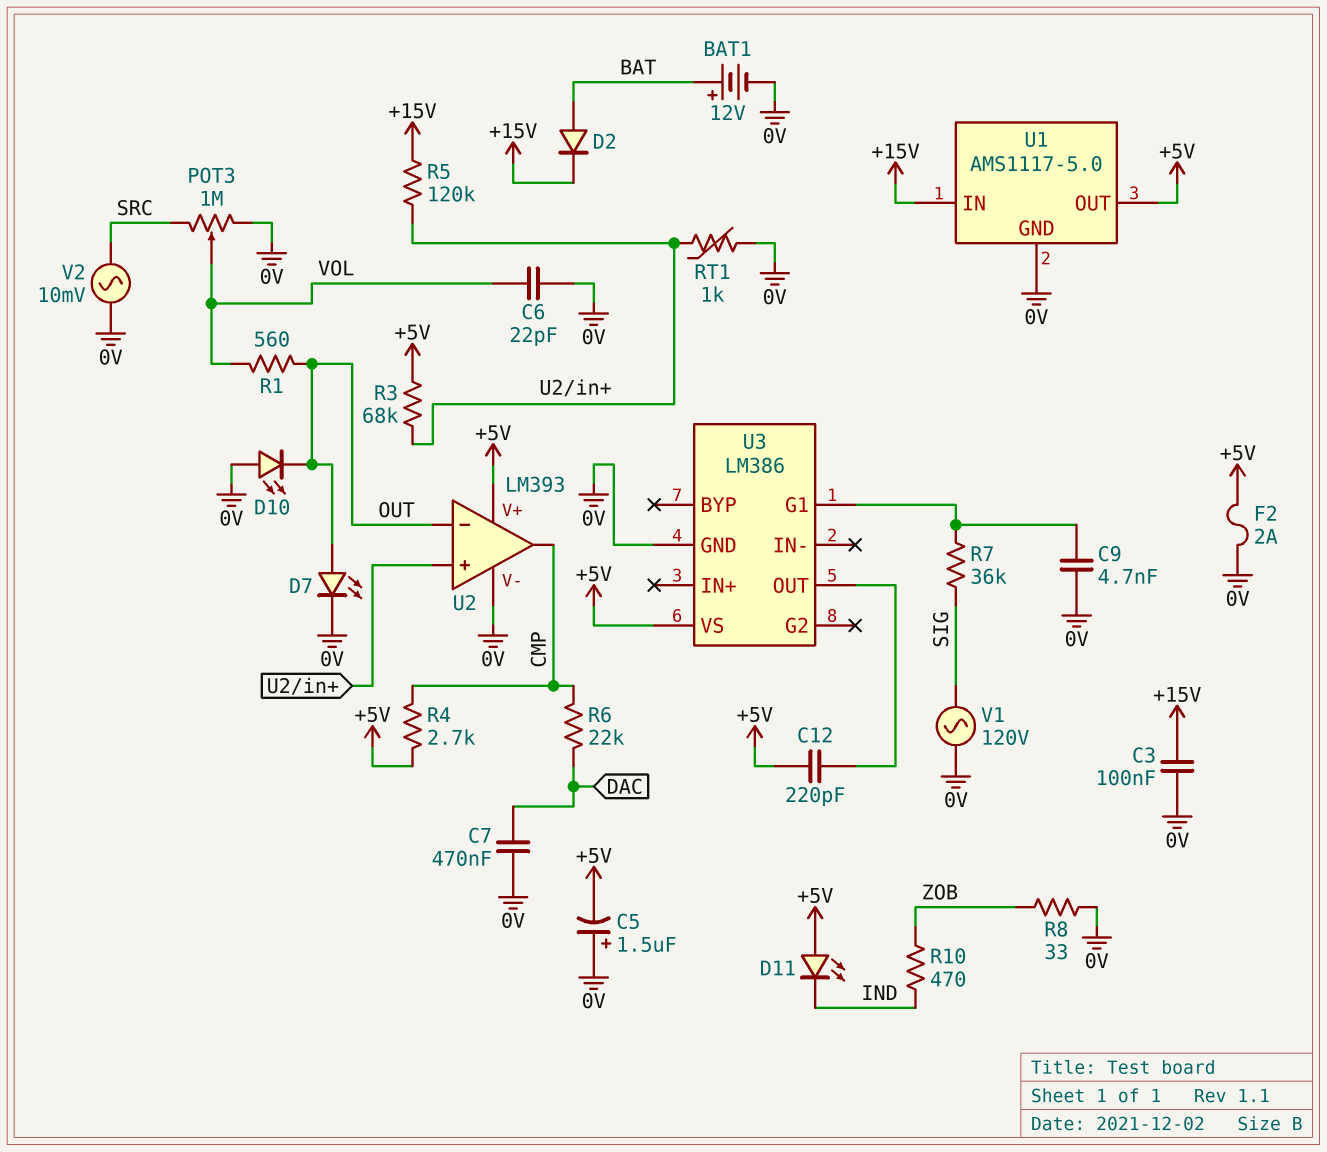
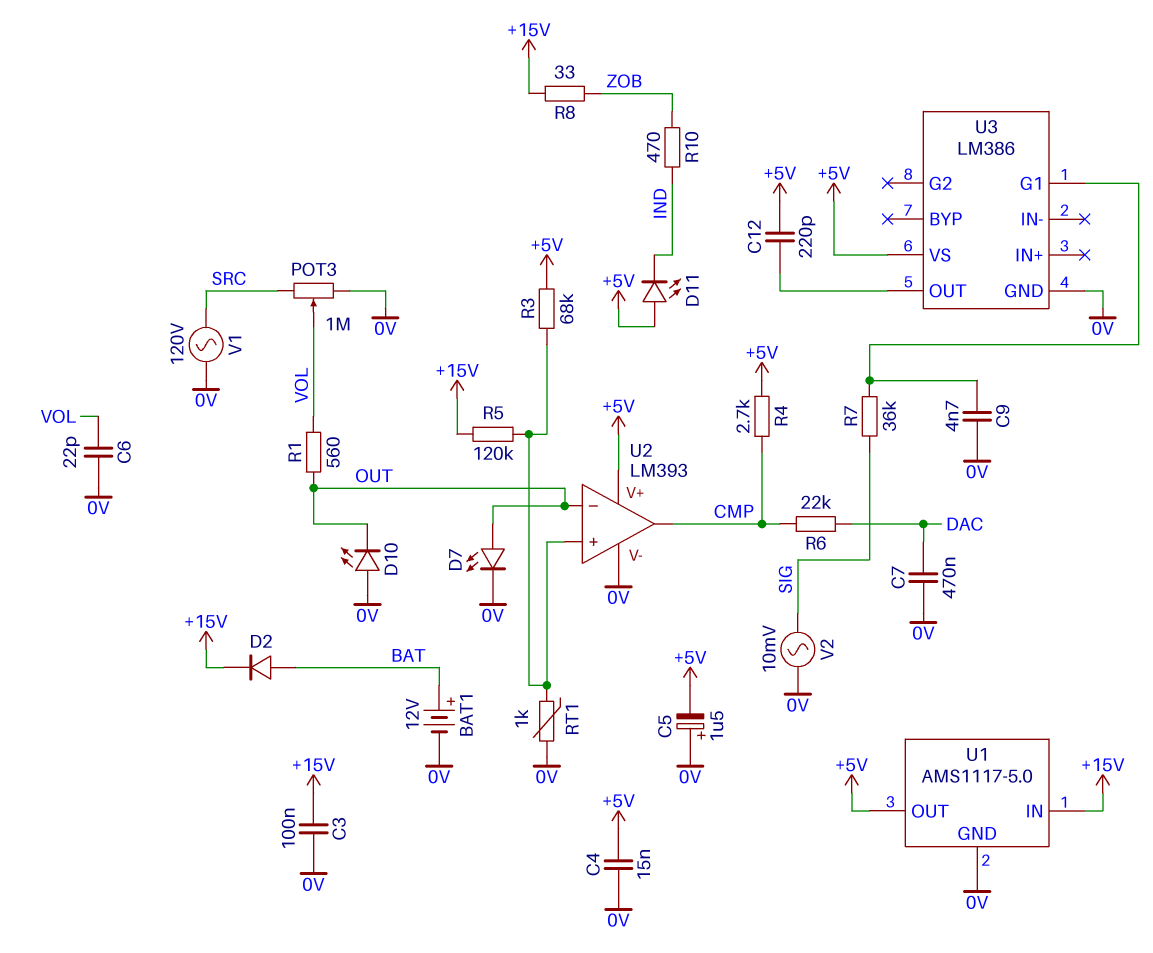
C4: none -> 15nF (+5V, 0V)
F2: 2A (+5V, 0V) -> none
R8: 33 (0V, ZOB) -> 33 (+15V, ZOB)
V1: AC 120V (0V, SIG) -> AC 120V (0V, SRC)
V2: AC 10mV (0V, SRC) -> AC 10mV (0V, SIG)

